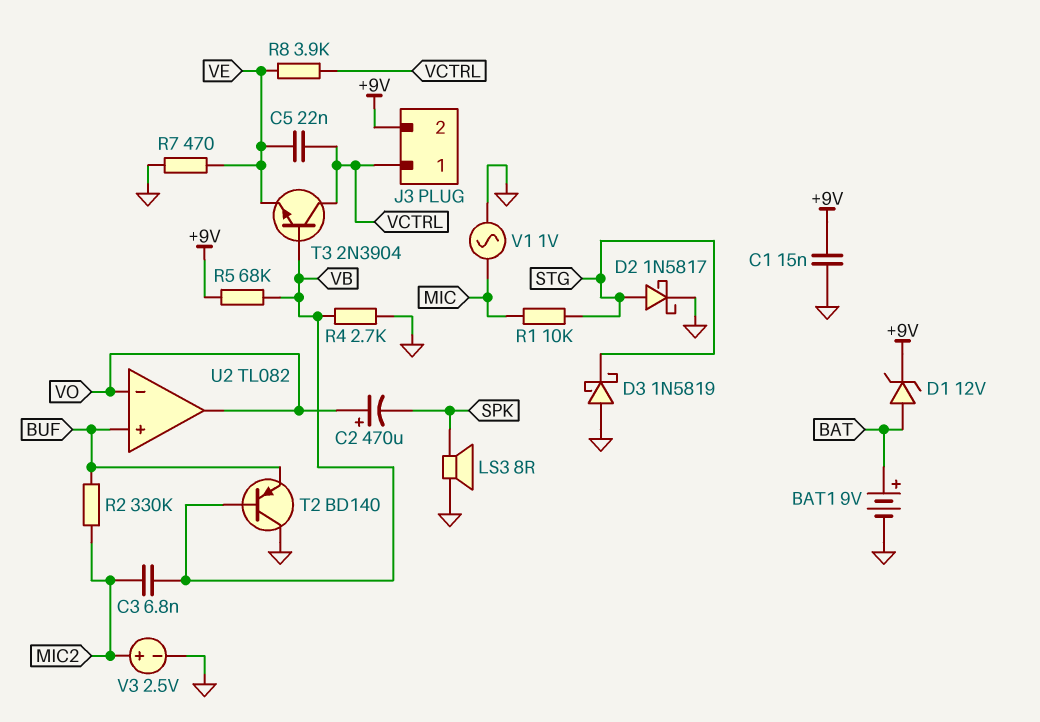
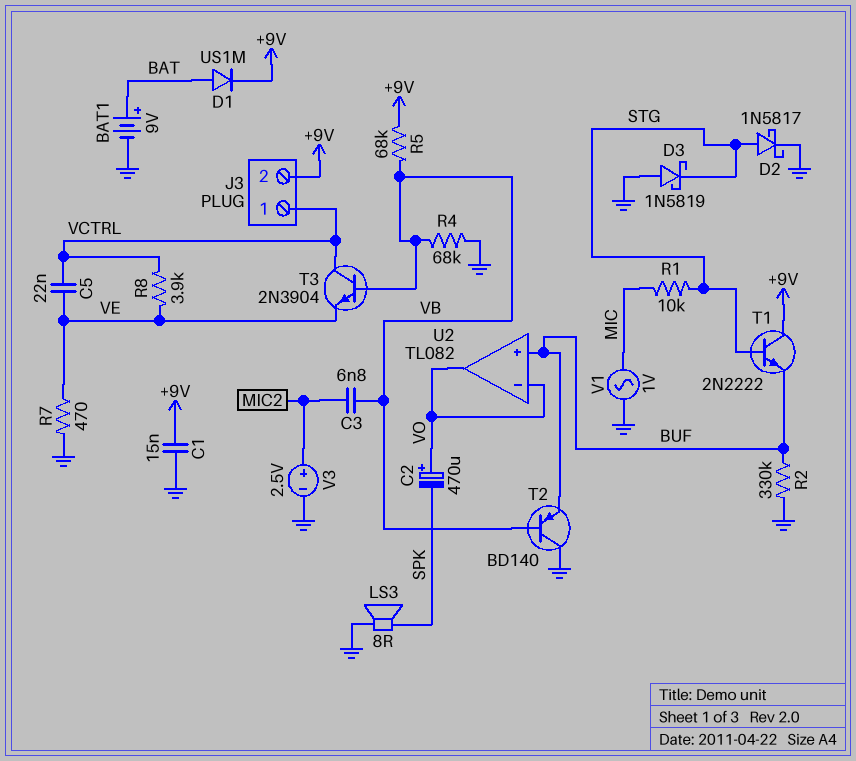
D1: zener 12V (A BAT, K +9V) -> diode US1M (A BAT, K +9V)
R2: 330k (BUF, MIC2) -> 330k (BUF, GND)
R4: 2.7k (GND, VB) -> 68k (GND, VB)
T1: none -> NPN 2N2222 (B STG, C +9V, E BUF)

